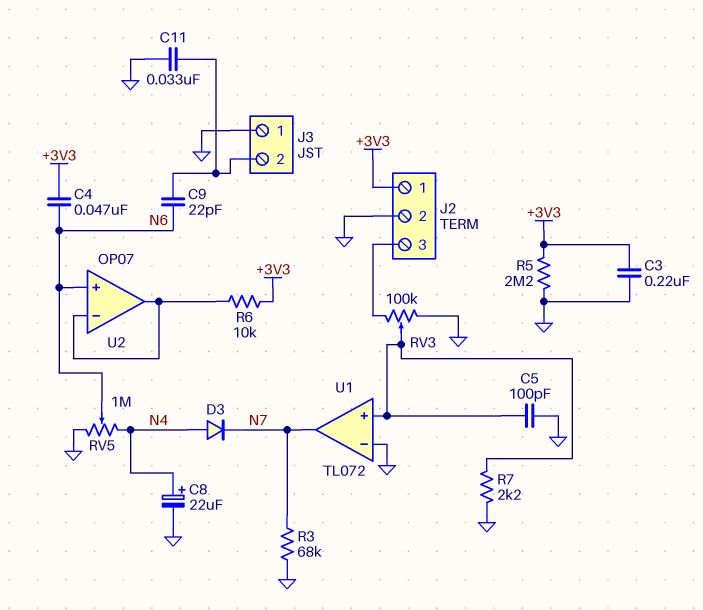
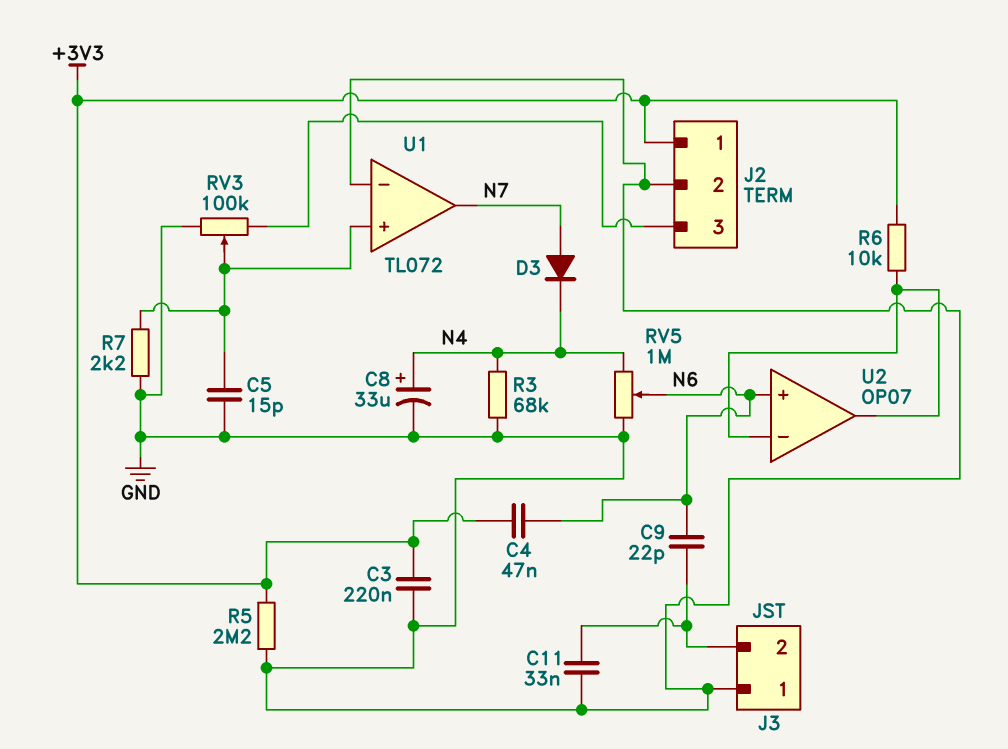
C5: 100pF (GND, U1/in+) -> 15pF (GND, U1/in+)
C8: 22uF (plus N4, minus GND) -> 33uF (plus N4, minus GND)
D3: diode (A N4, K N7) -> diode (A N7, K N4)
R3: 68k (GND, N7) -> 68k (GND, N4)

